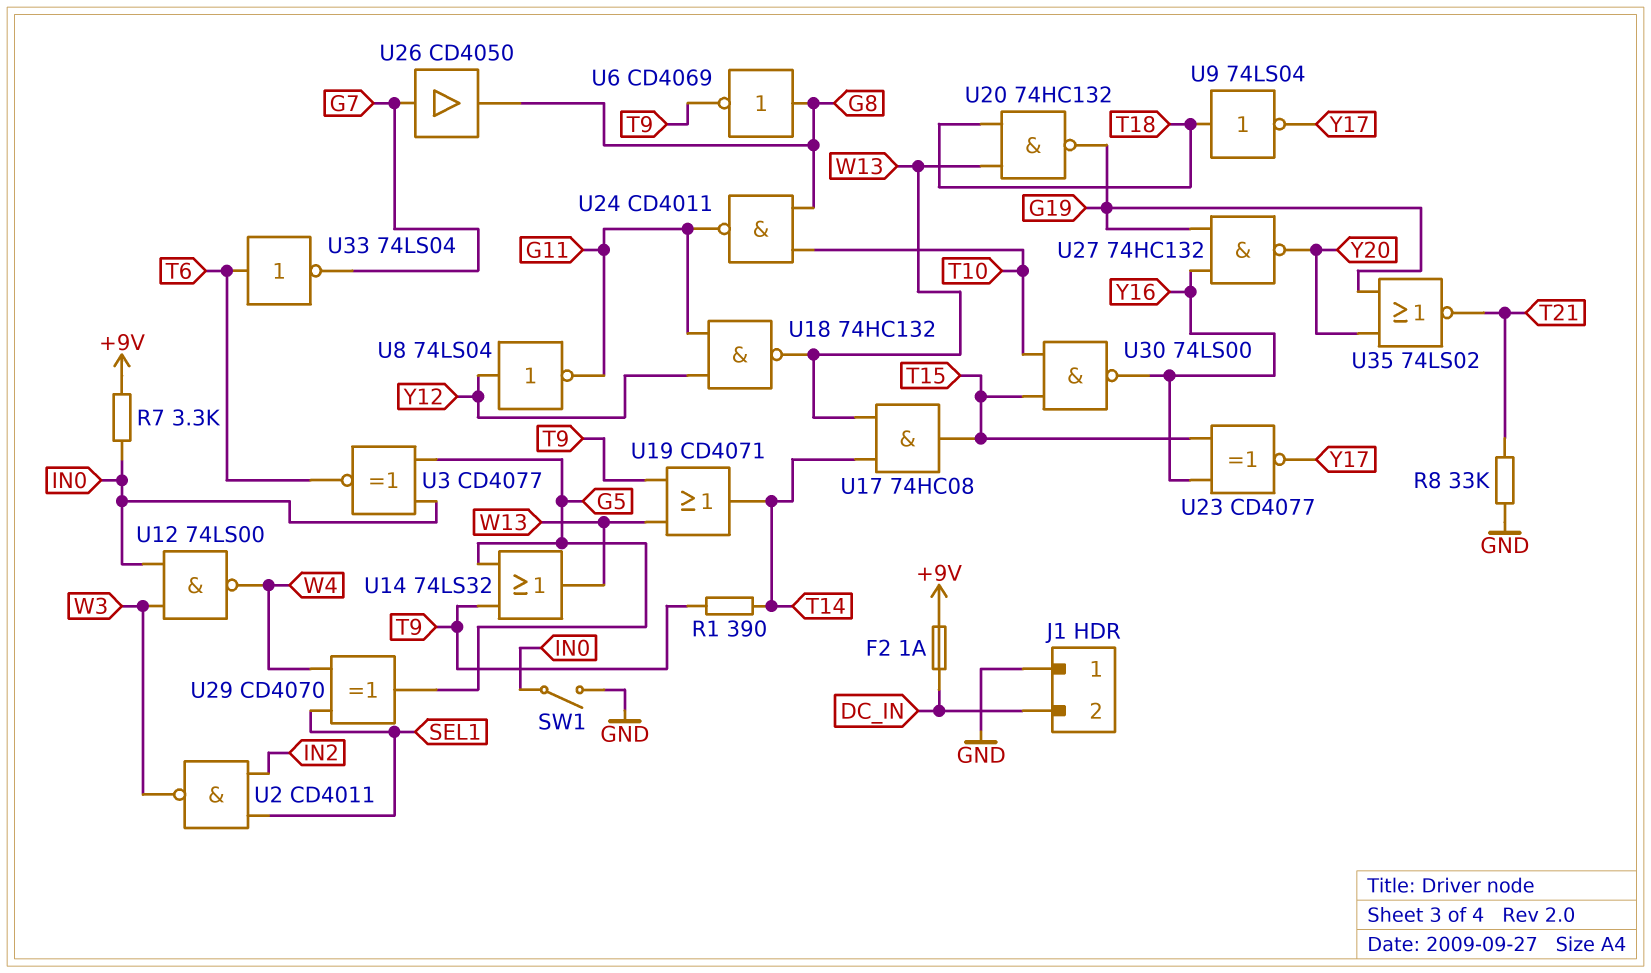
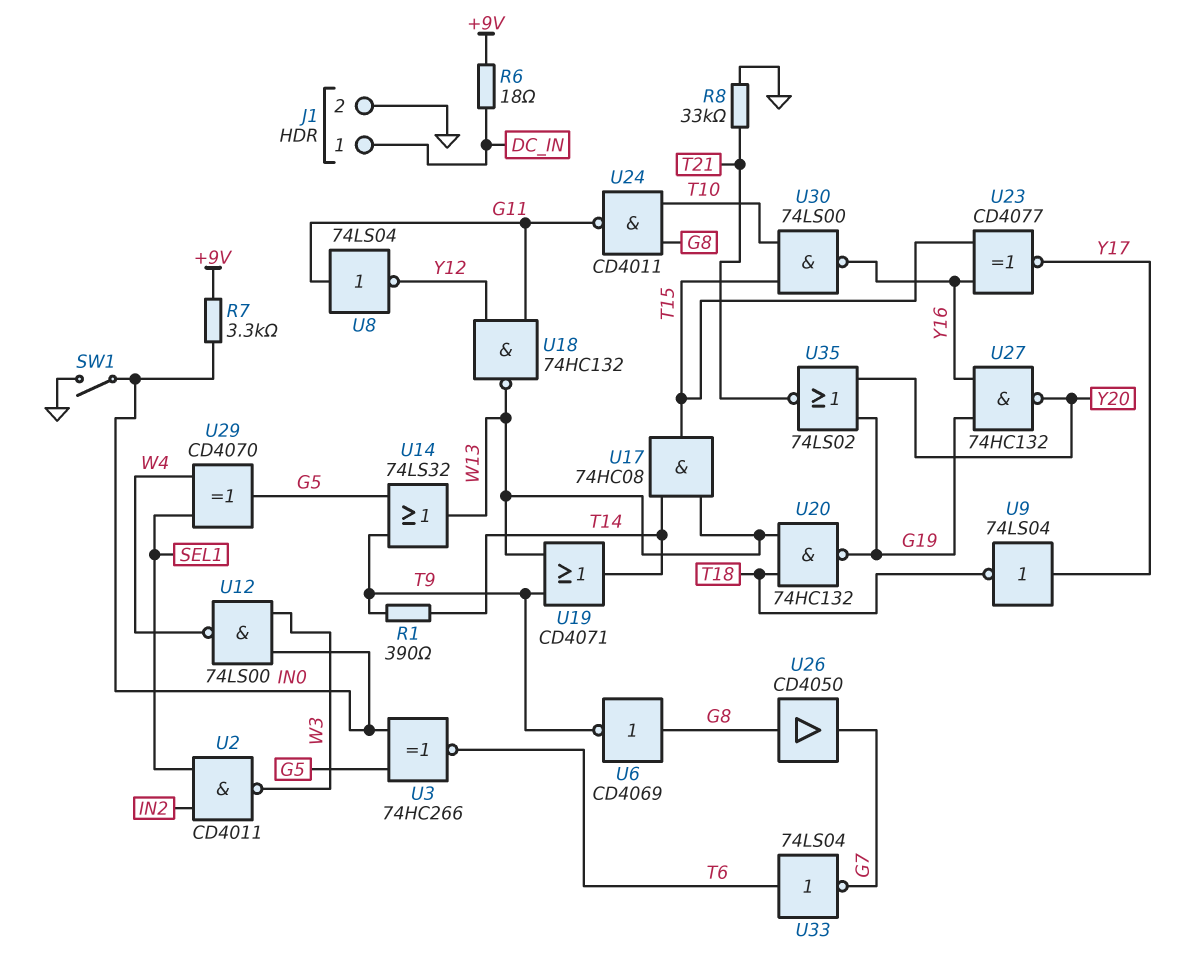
F2: 1A (+9V, DC_IN) -> none
J1 pin 1: GND -> DC_IN
J1 pin 2: DC_IN -> GND
R6: none -> 18 (+9V, DC_IN)
U3: XNOR CD4077 (in G5, in IN0, out T6) -> XNOR 74HC266 (in G5, in IN0, out T6)
U8: NOT 74LS04 (in Y12, out G11) -> NOT 74LS04 (in G11, out Y12)
U9: NOT 74LS04 (in T18, out Y17) -> NOT 74LS04 (in Y17, out T18)
U26: buffer CD4050 (in G7, out G8) -> buffer CD4050 (in G8, out G7)

